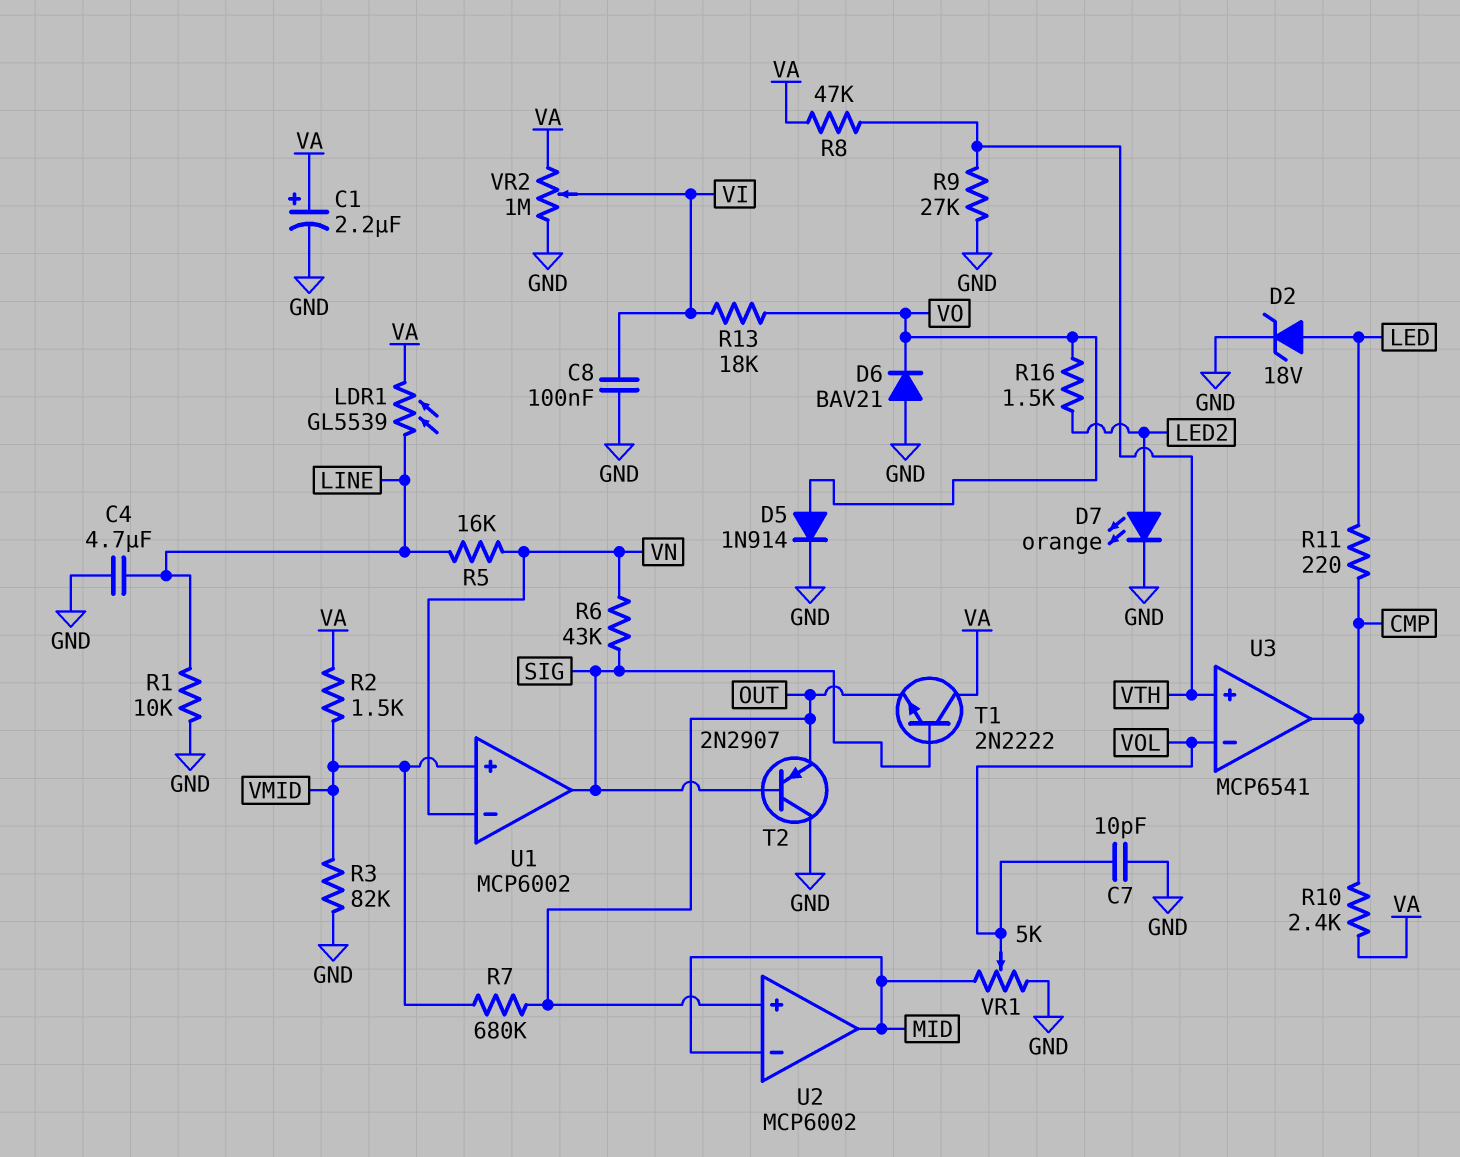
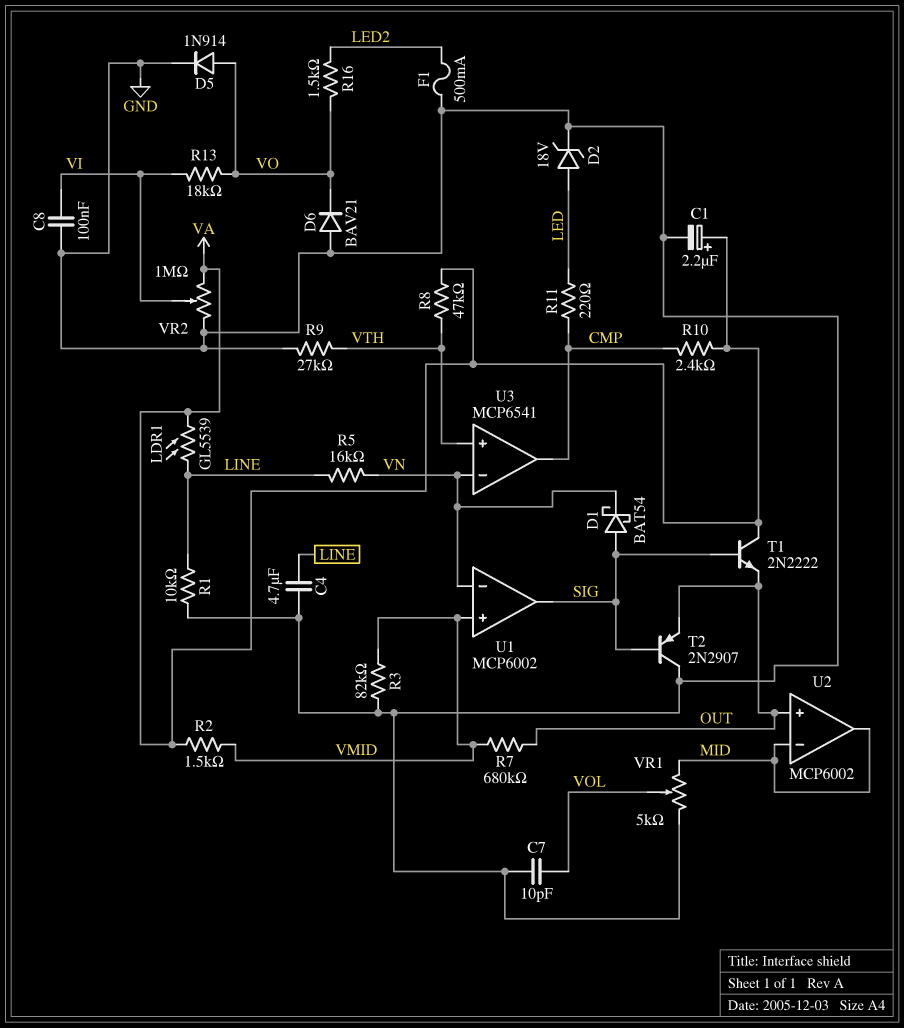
D1: none -> schottky BAT54 (A SIG, K VN)
D7: LED orange (A LED2, K GND) -> none
F1: none -> 500mA (GND, LED2)
R6: 43k (SIG, VN) -> none
U3 pin in-: VOL -> VN

